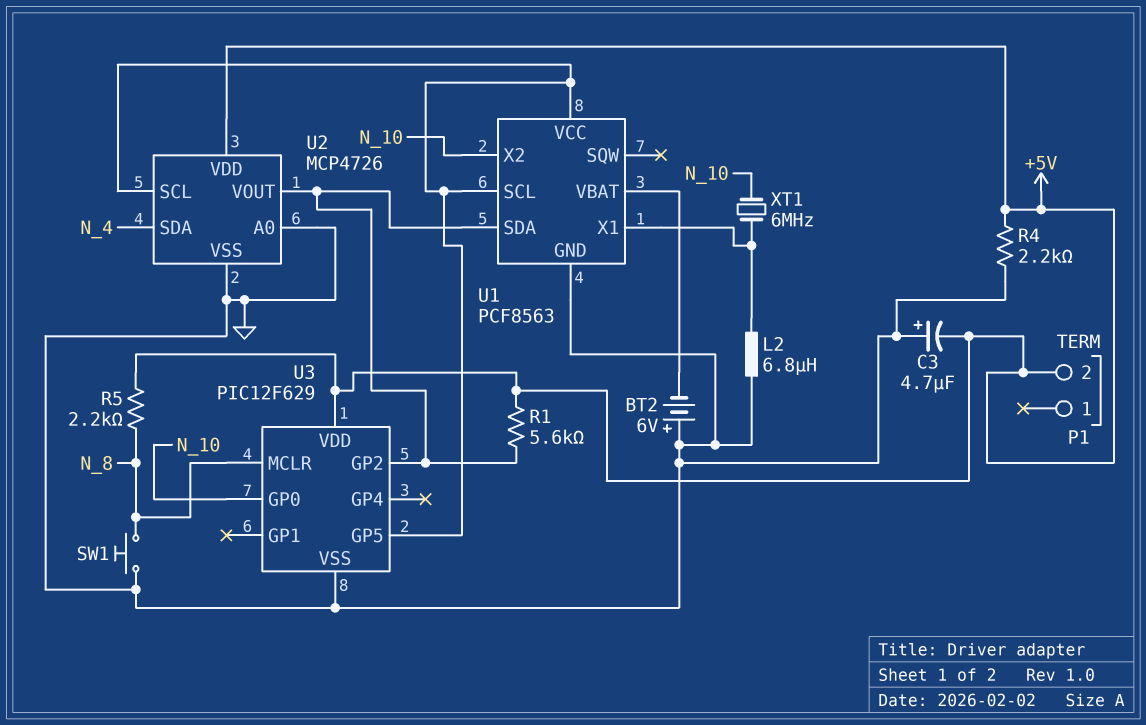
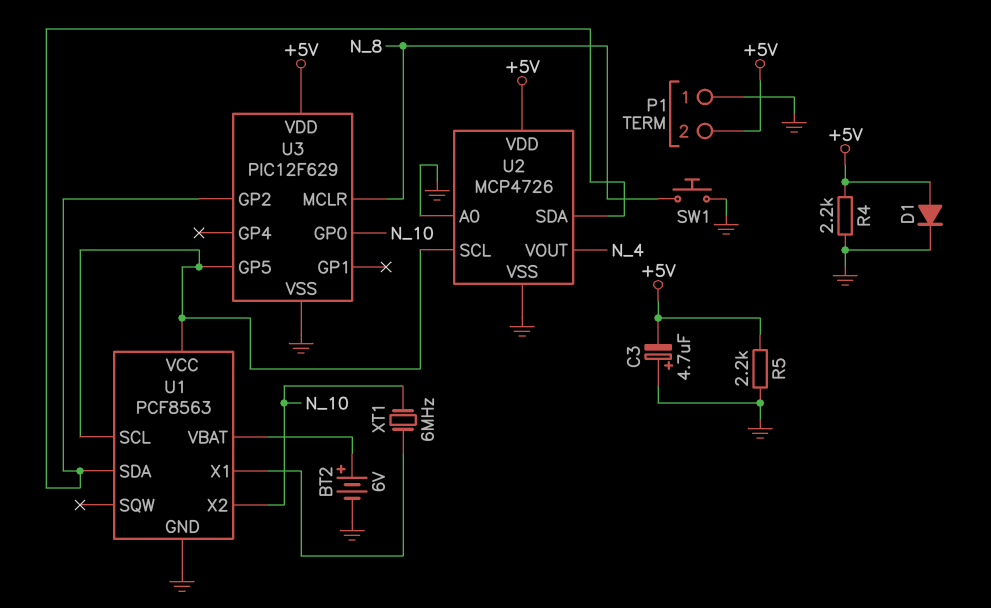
BT2: 6V (plus GND, minus U1/VBAT) -> 6V (plus U1/VBAT, minus GND)
D1: none -> diode (A +5V, K GND)
L2: 6.8uH (GND, U1/X1) -> none
P1 pin 1: none -> GND
R1: 5.6k (+5V, U1/SDA) -> none
R5: 2.2k (+5V, N_8) -> 2.2k (+5V, GND)
U2 pin SDA: N_4 -> U1/SDA
U2 pin VOUT: U1/SDA -> N_4

